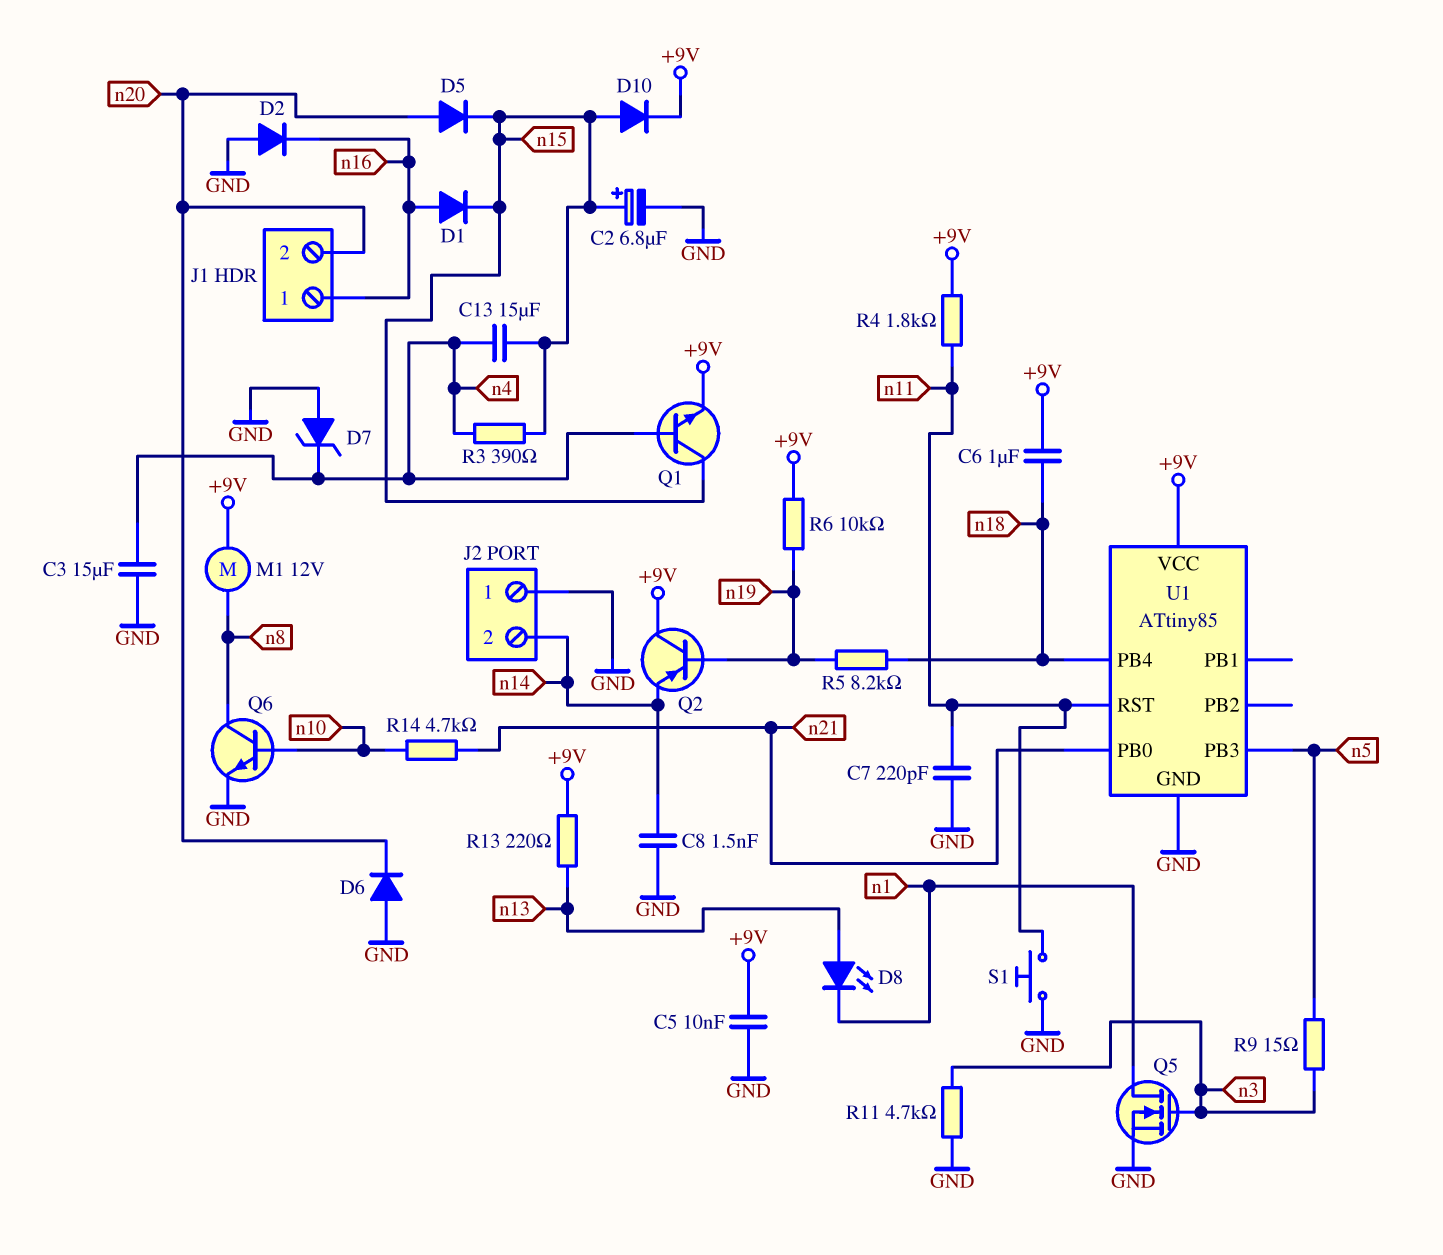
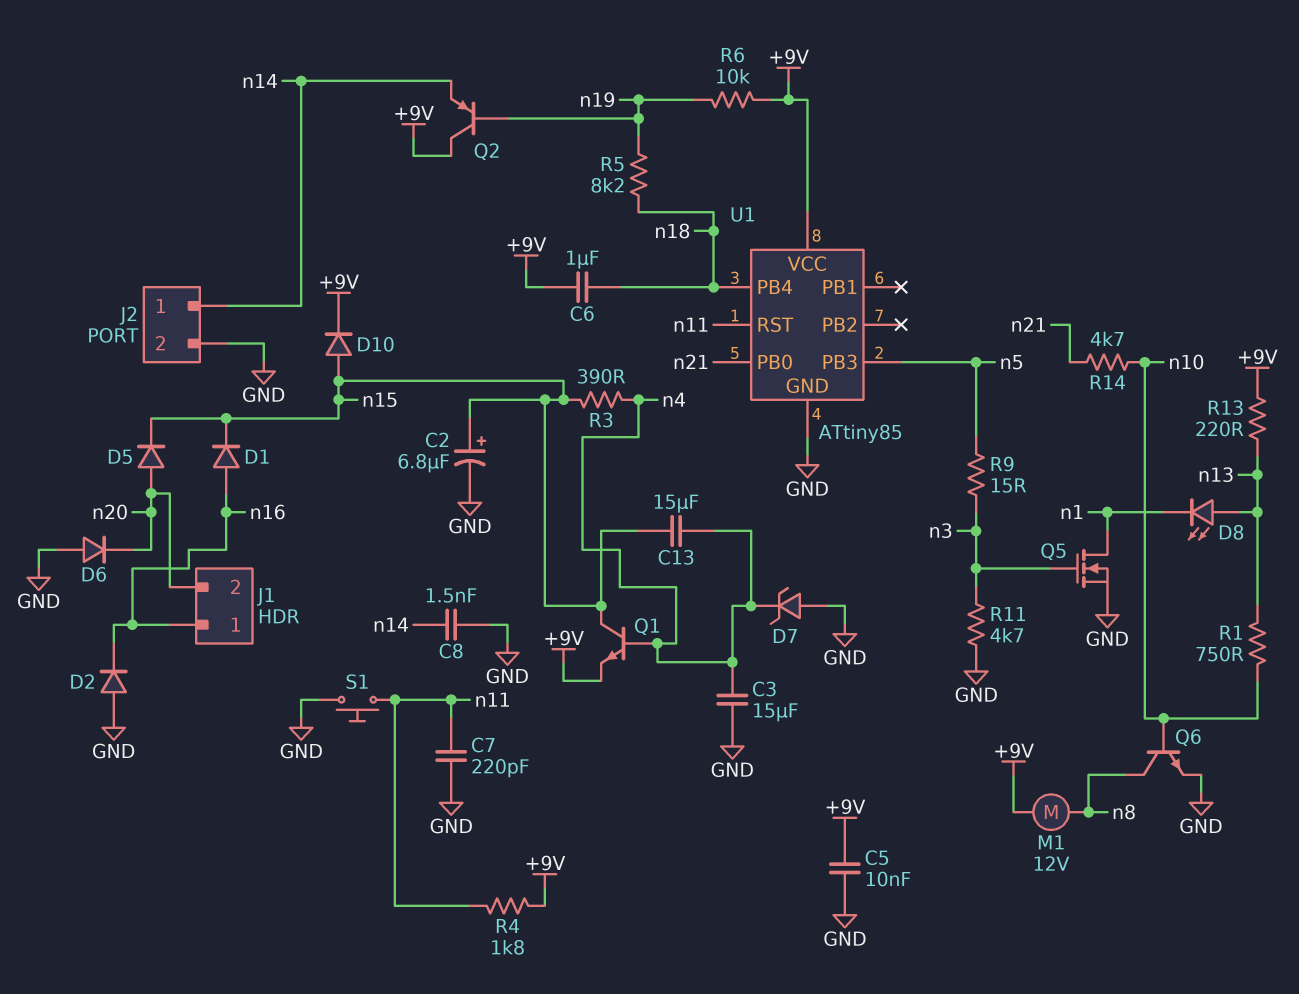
J2 pin 1: GND -> n14
J2 pin 2: n14 -> GND
R1: none -> 750 (n10, n13)

